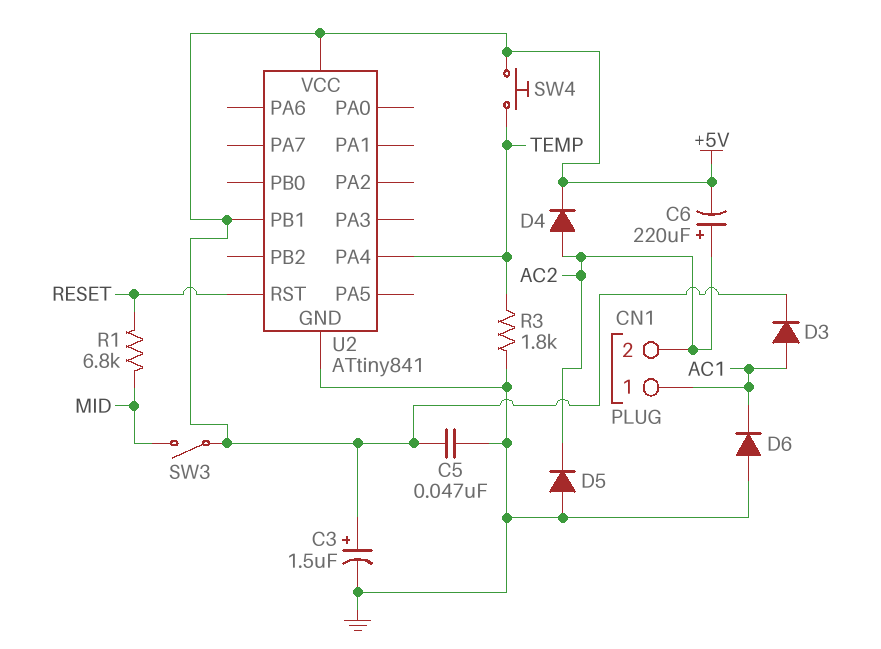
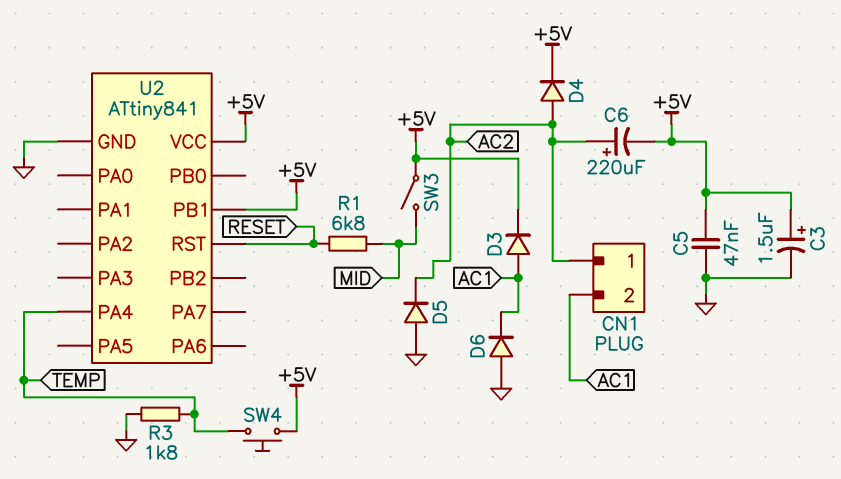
CN1 pin 1: AC1 -> AC2
CN1 pin 2: AC2 -> AC1

